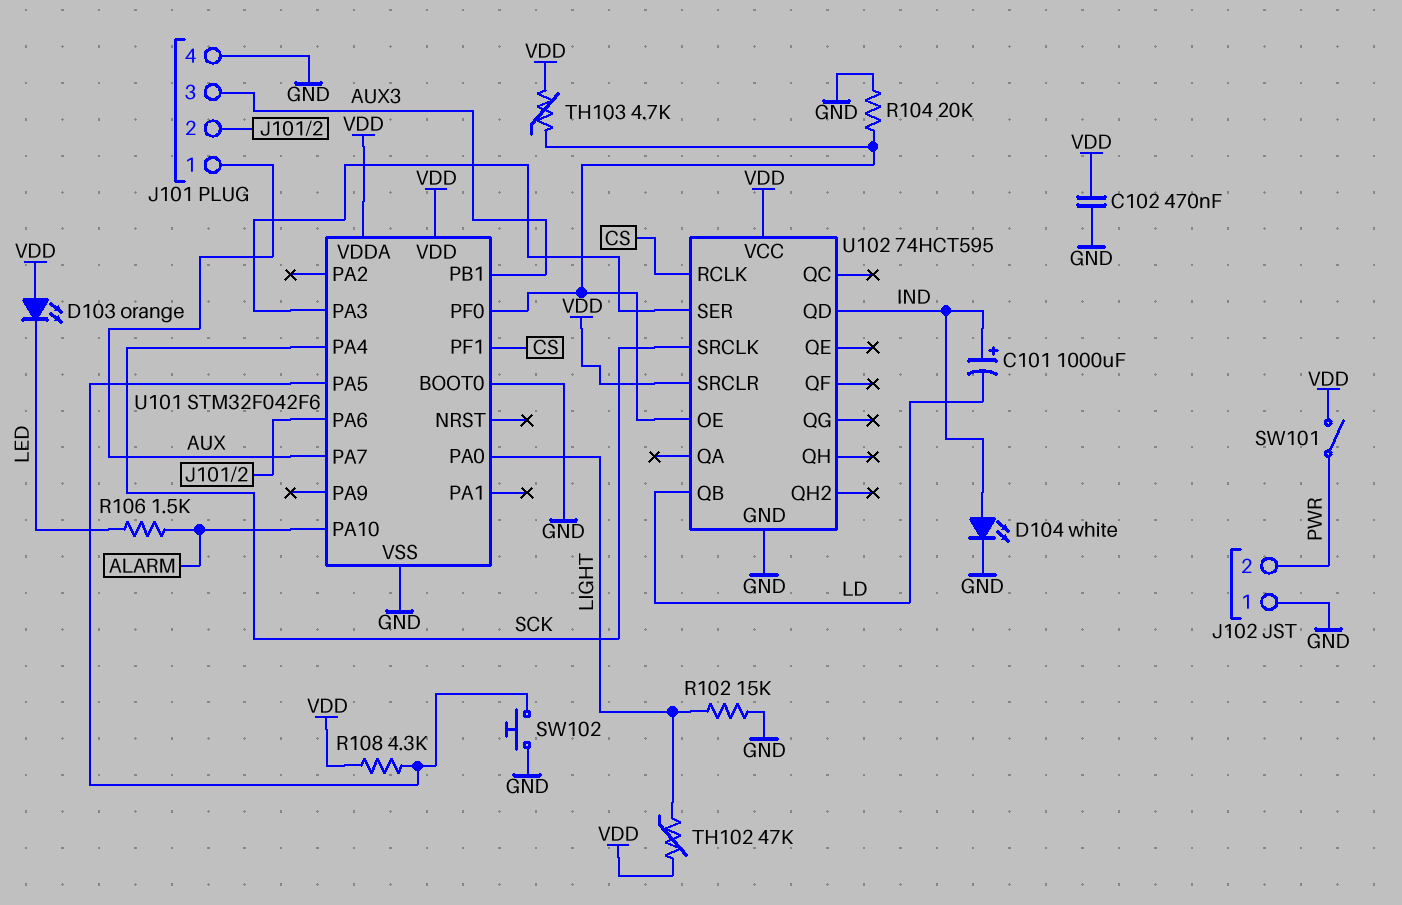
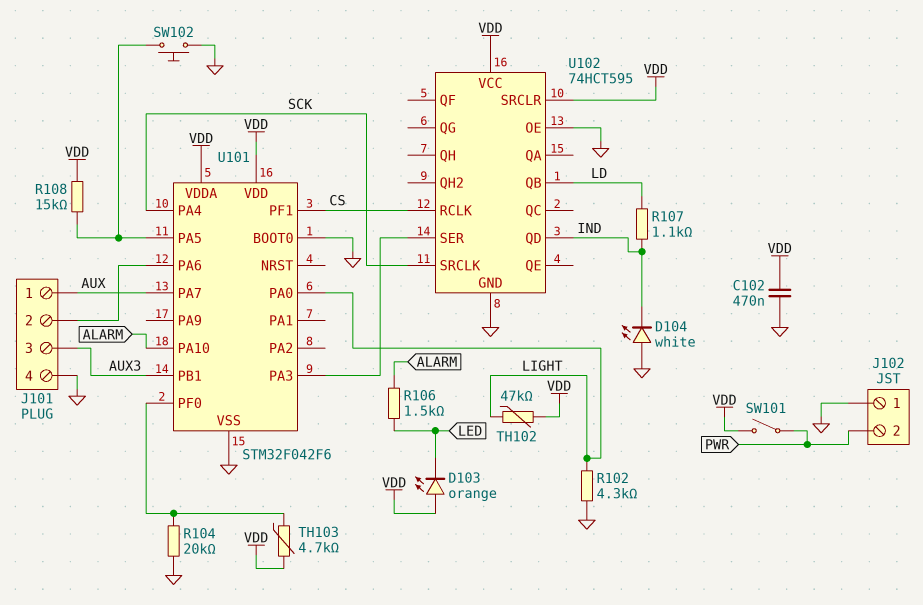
C101: 1000uF (plus IND, minus LD) -> none
D104: LED white (A IND, K GND) -> LED white (A GND, K IND)
R102: 15k (GND, LIGHT) -> 4.3k (GND, LIGHT)
R107: none -> 1.1k (IND, LD)
R108: 4.3k (U101/PA5, VDD) -> 15k (U101/PA5, VDD)
U102 pin OE: U101/PF0 -> GND

